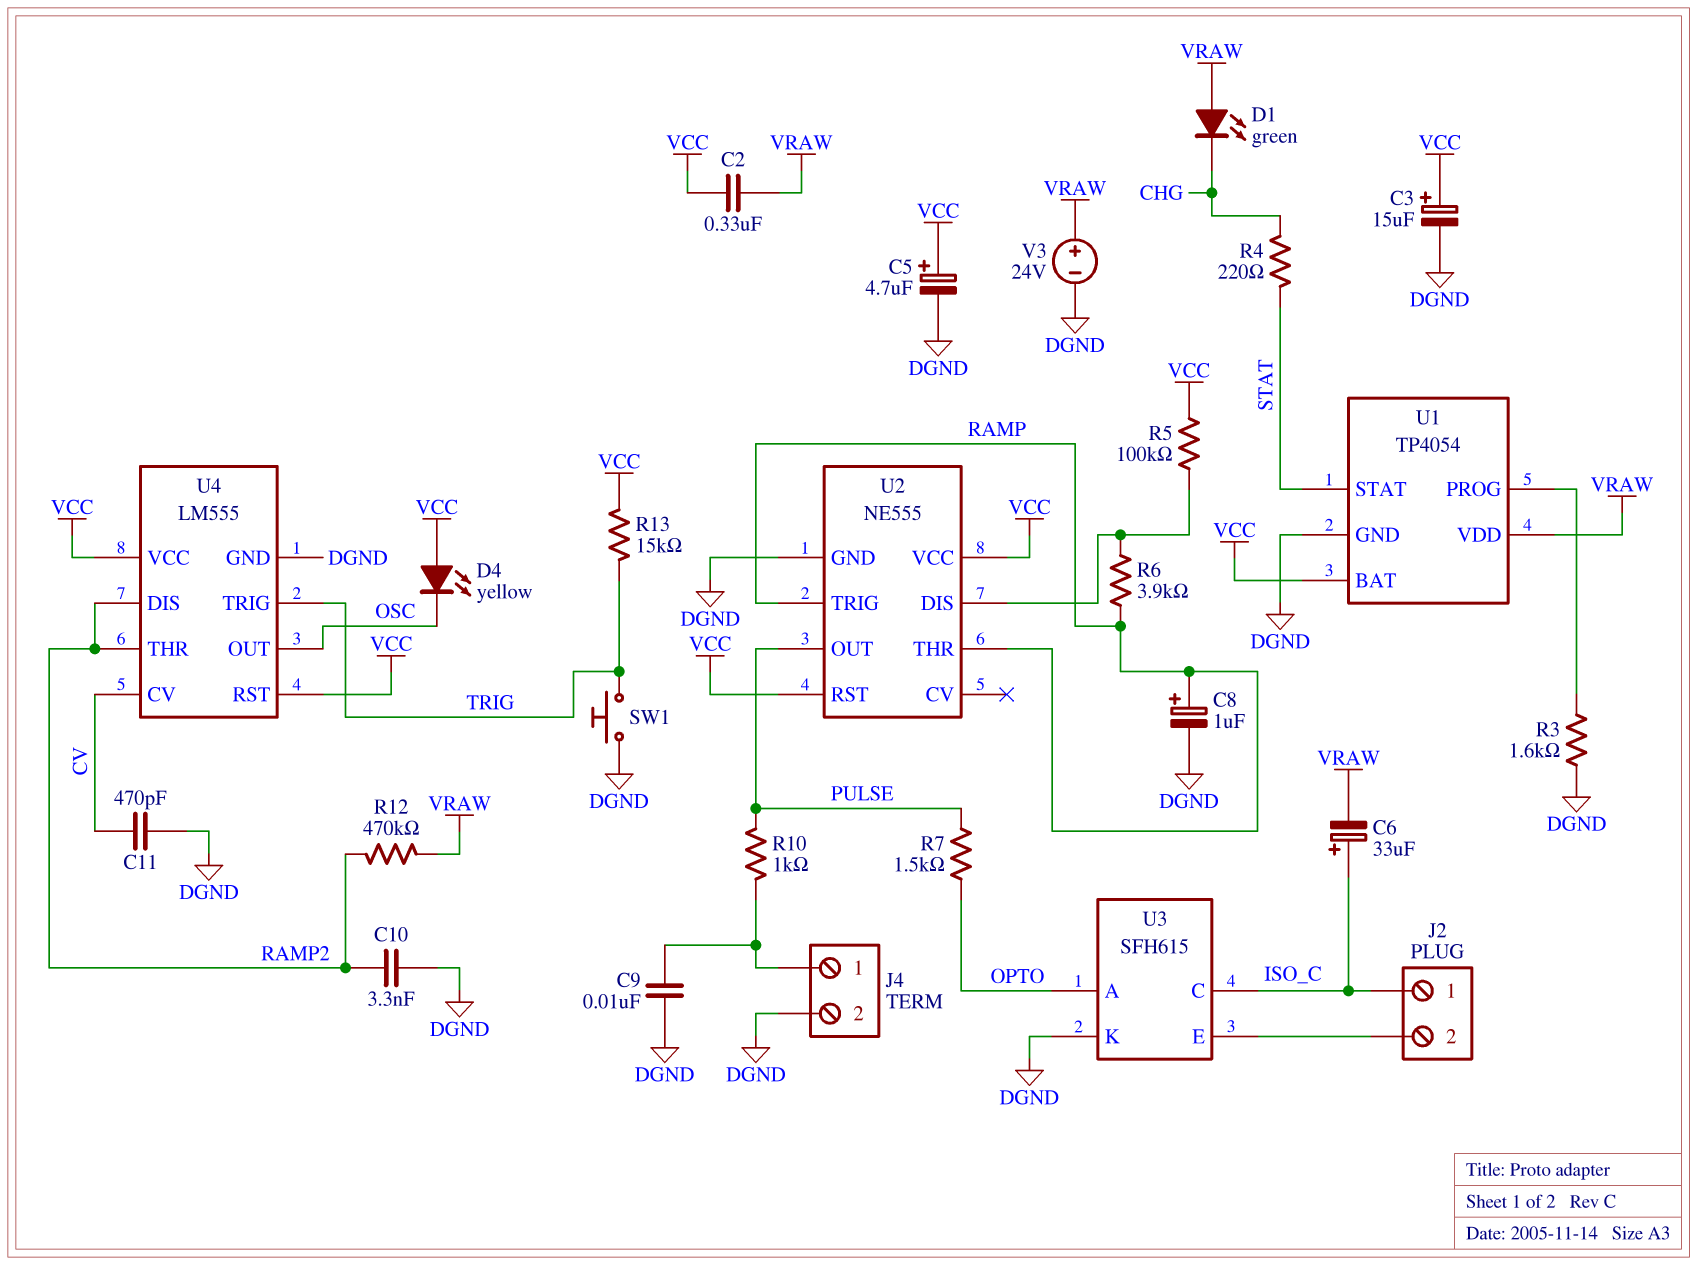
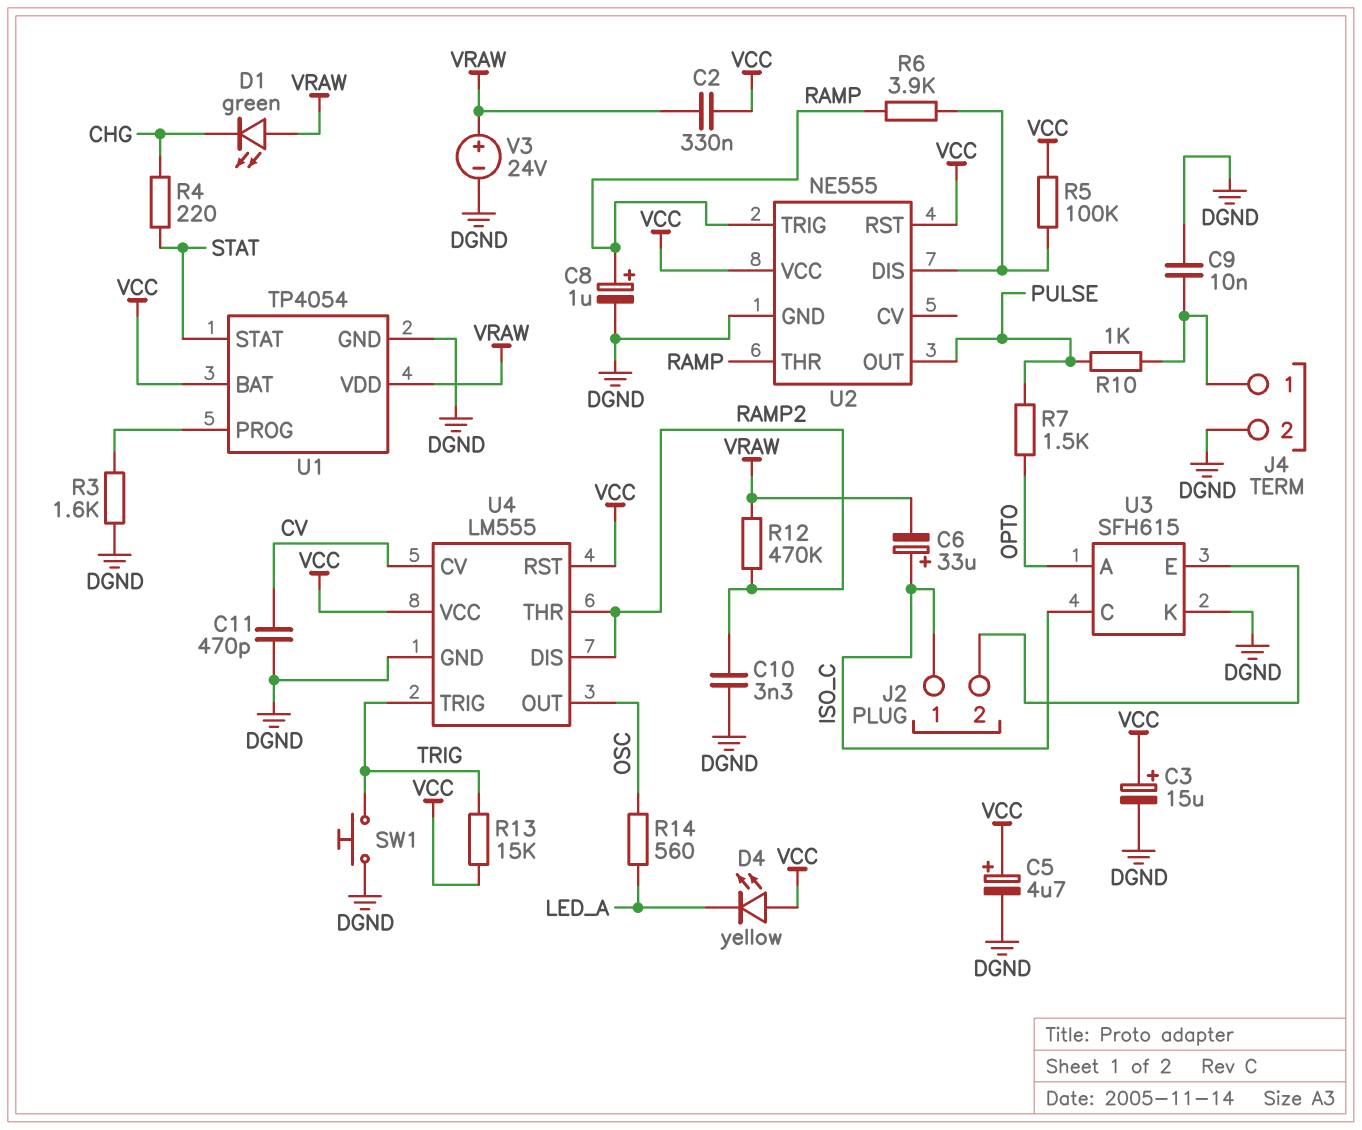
D4: LED yellow (A VCC, K OSC) -> LED yellow (A VCC, K LED_A)
R14: none -> 560 (LED_A, OSC)

